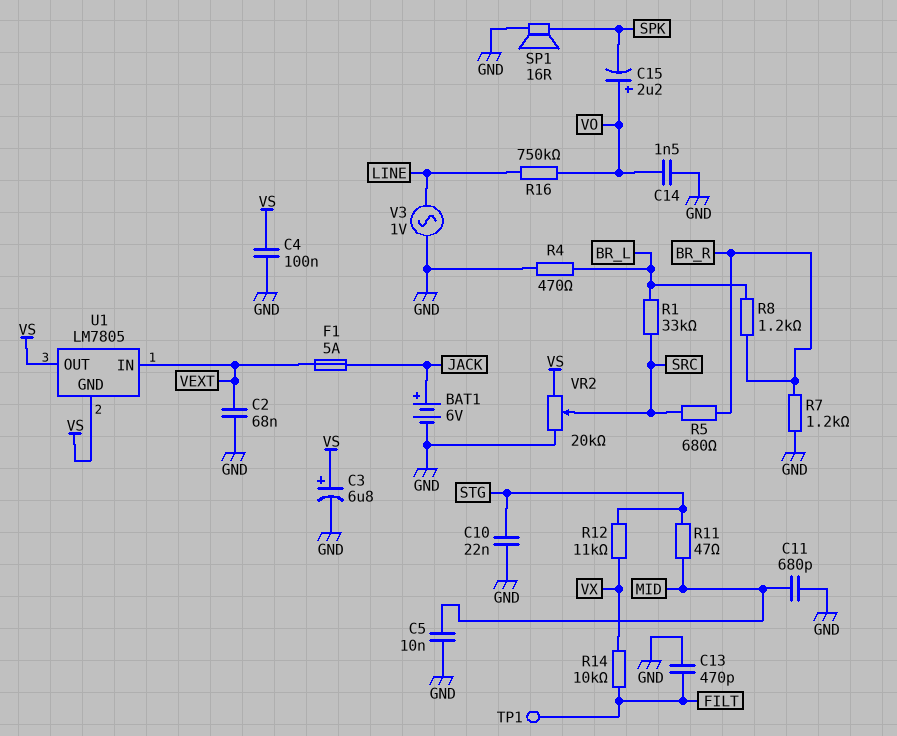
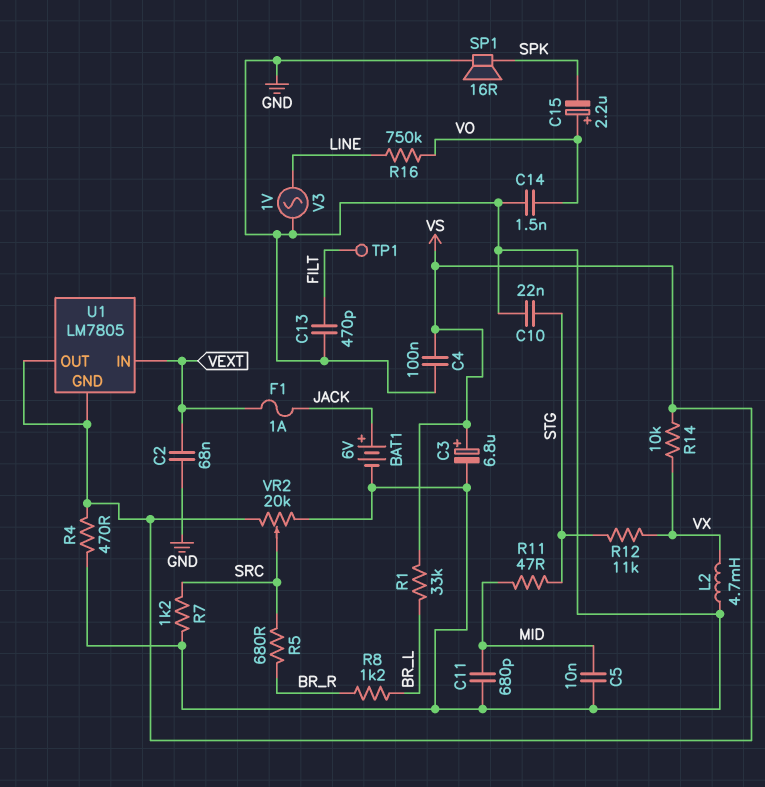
F1: 5A (JACK, VEXT) -> 1A (JACK, VEXT)
L2: none -> 4.7mH (GND, VX)
R1: 33k (BR_L, SRC) -> 33k (BR_L, VS)
R4: 470 (BR_L, GND) -> 470 (GND, VS)
R7: 1.2k (BR_R, GND) -> 1.2k (GND, SRC)
R14: 10k (FILT, VX) -> 10k (VS, VX)

